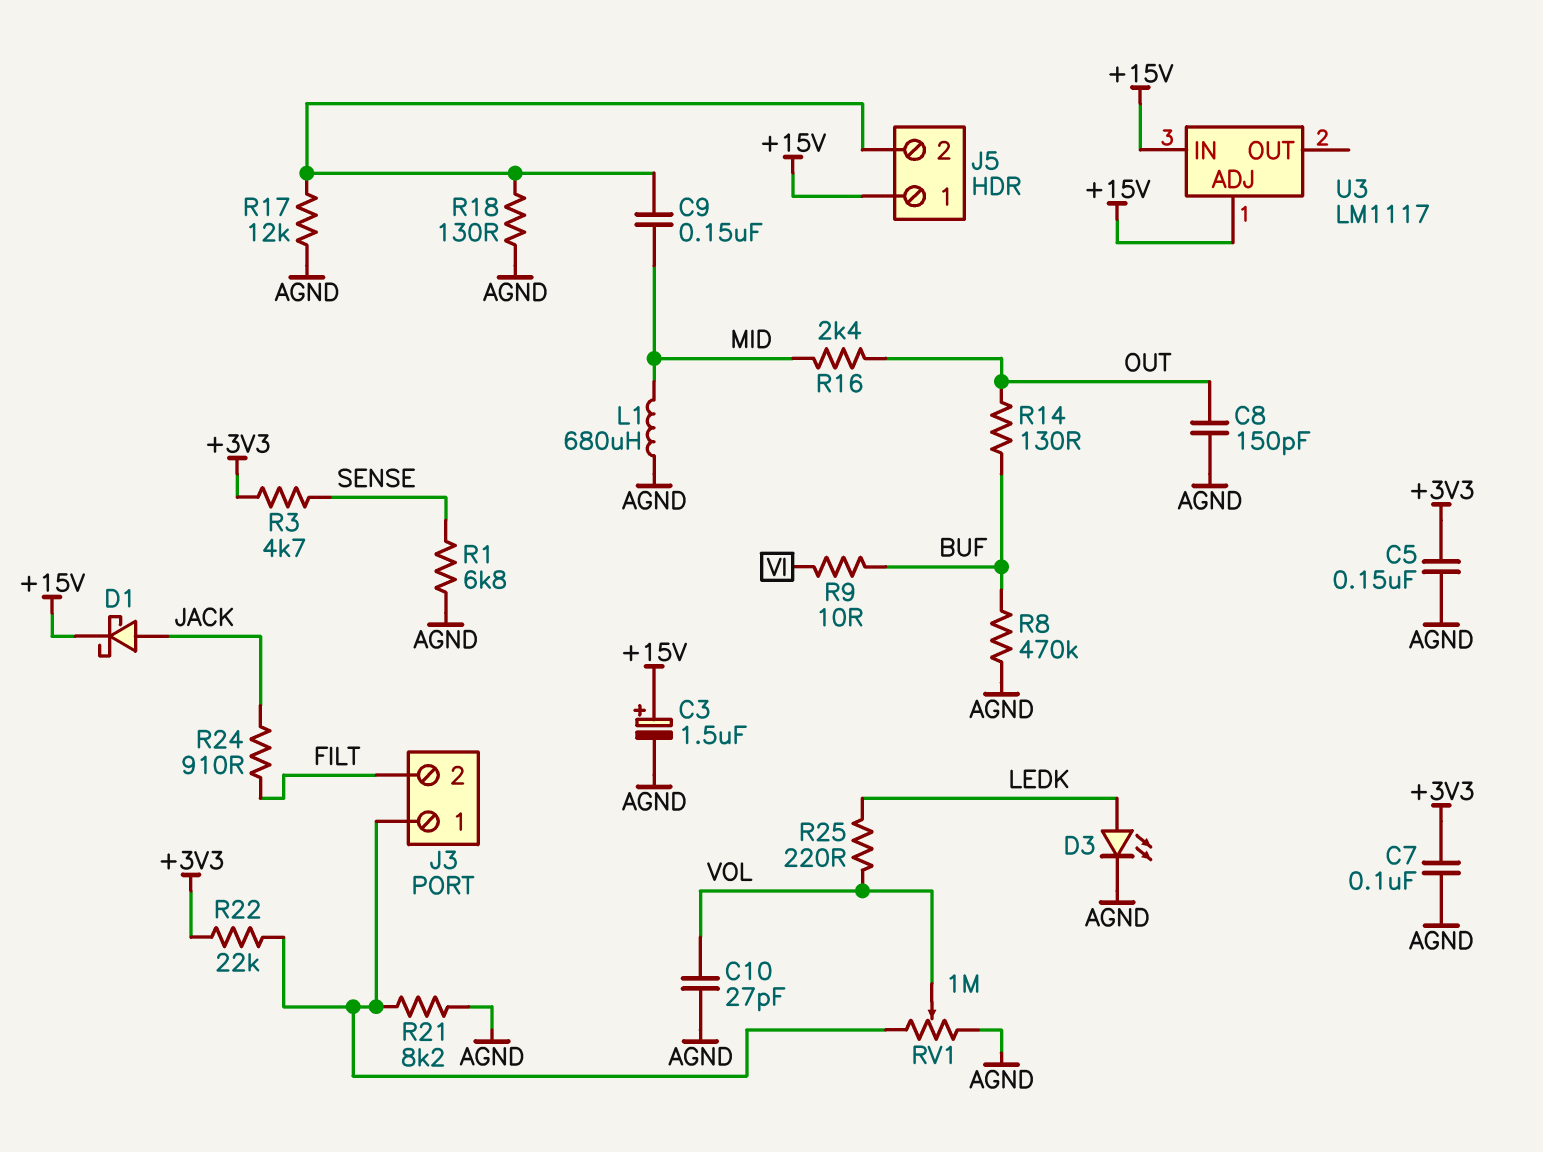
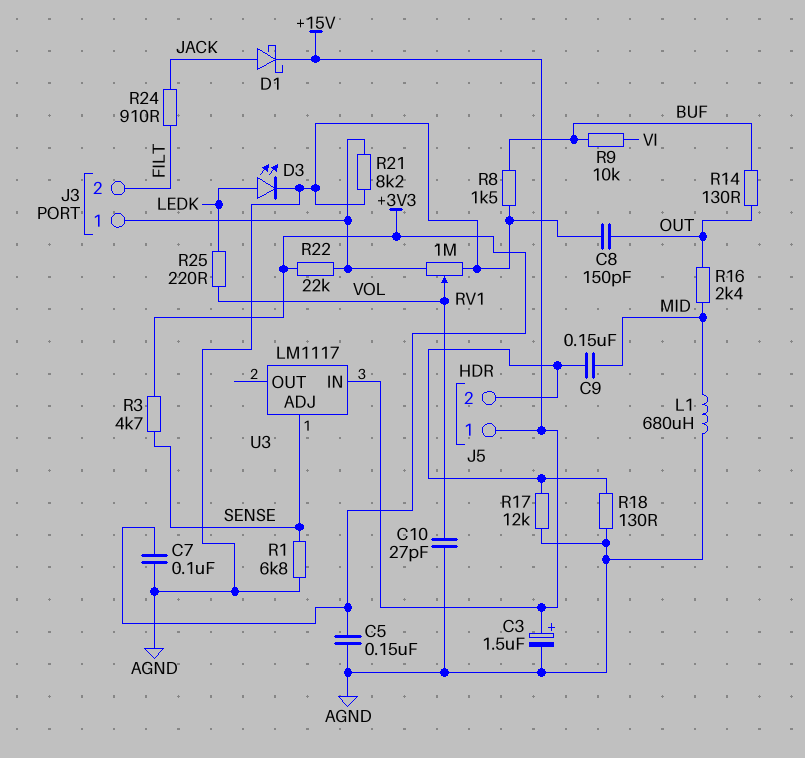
R8: 470k (AGND, BUF) -> 1.5k (AGND, BUF)
R9: 10 (BUF, VI) -> 10k (BUF, VI)
U3 pin ADJ: +15V -> SENSE

